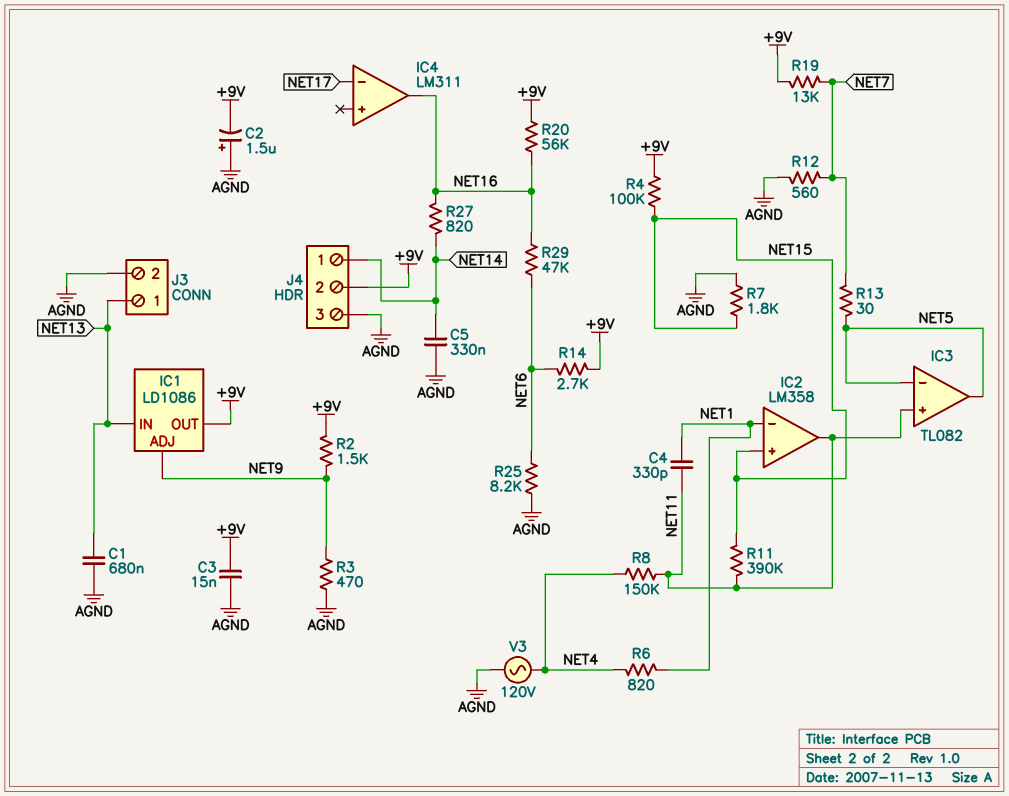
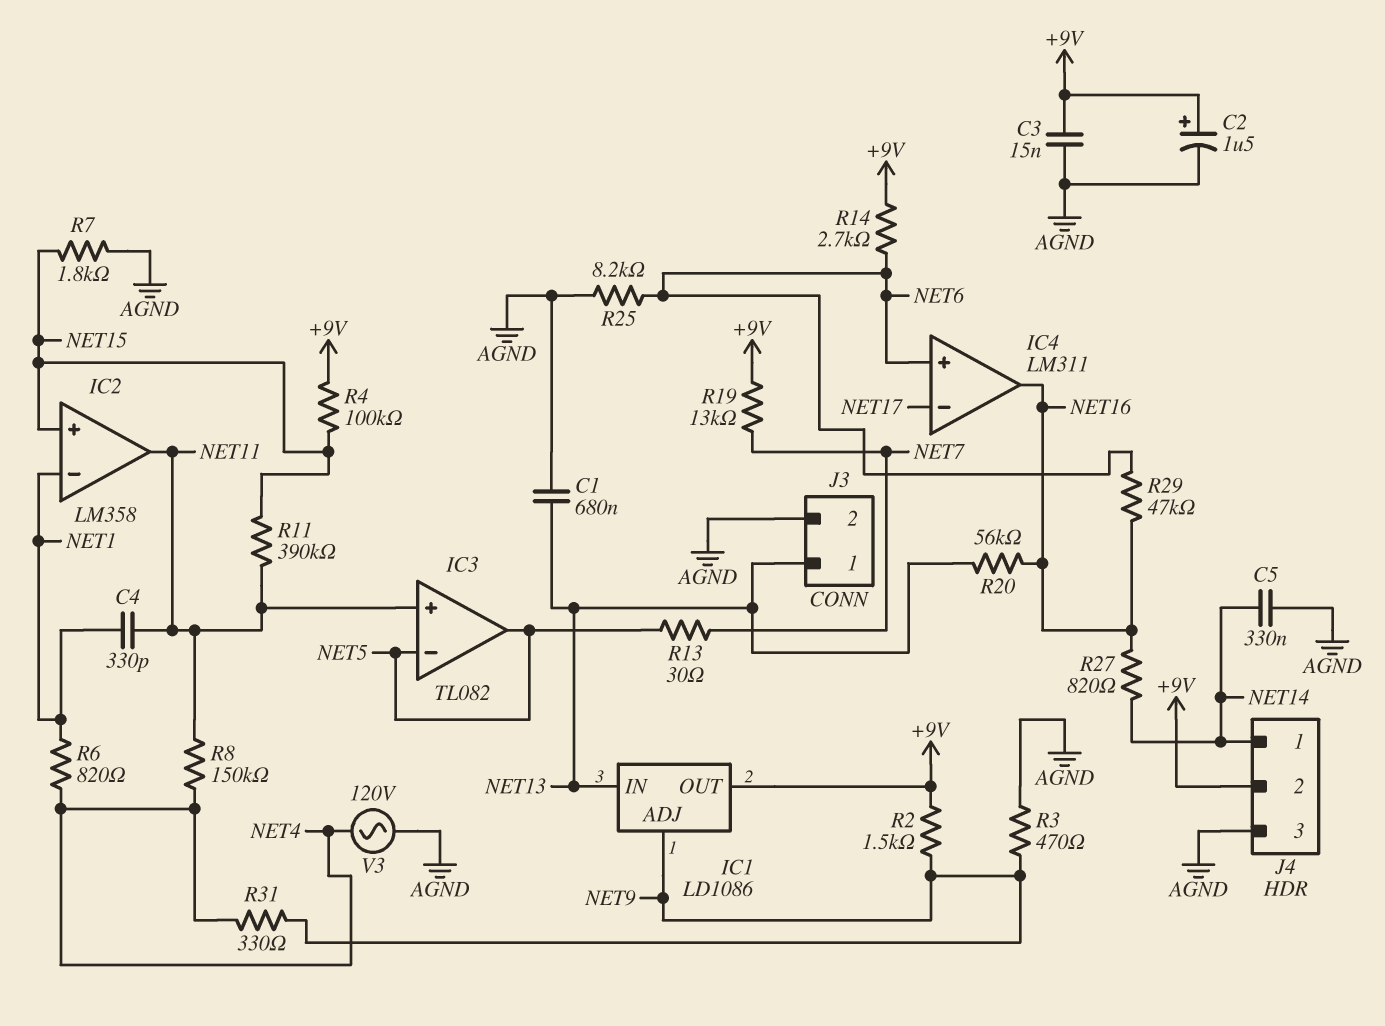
C2: 1.5uF (plus AGND, minus +9V) -> 1.5uF (plus +9V, minus AGND)
IC4 pin in+: none -> NET6
R12: 560 (AGND, NET7) -> none
R20: 56k (+9V, NET16) -> 56k (NET13, NET16)
R31: none -> 330 (NET4, NET9)

